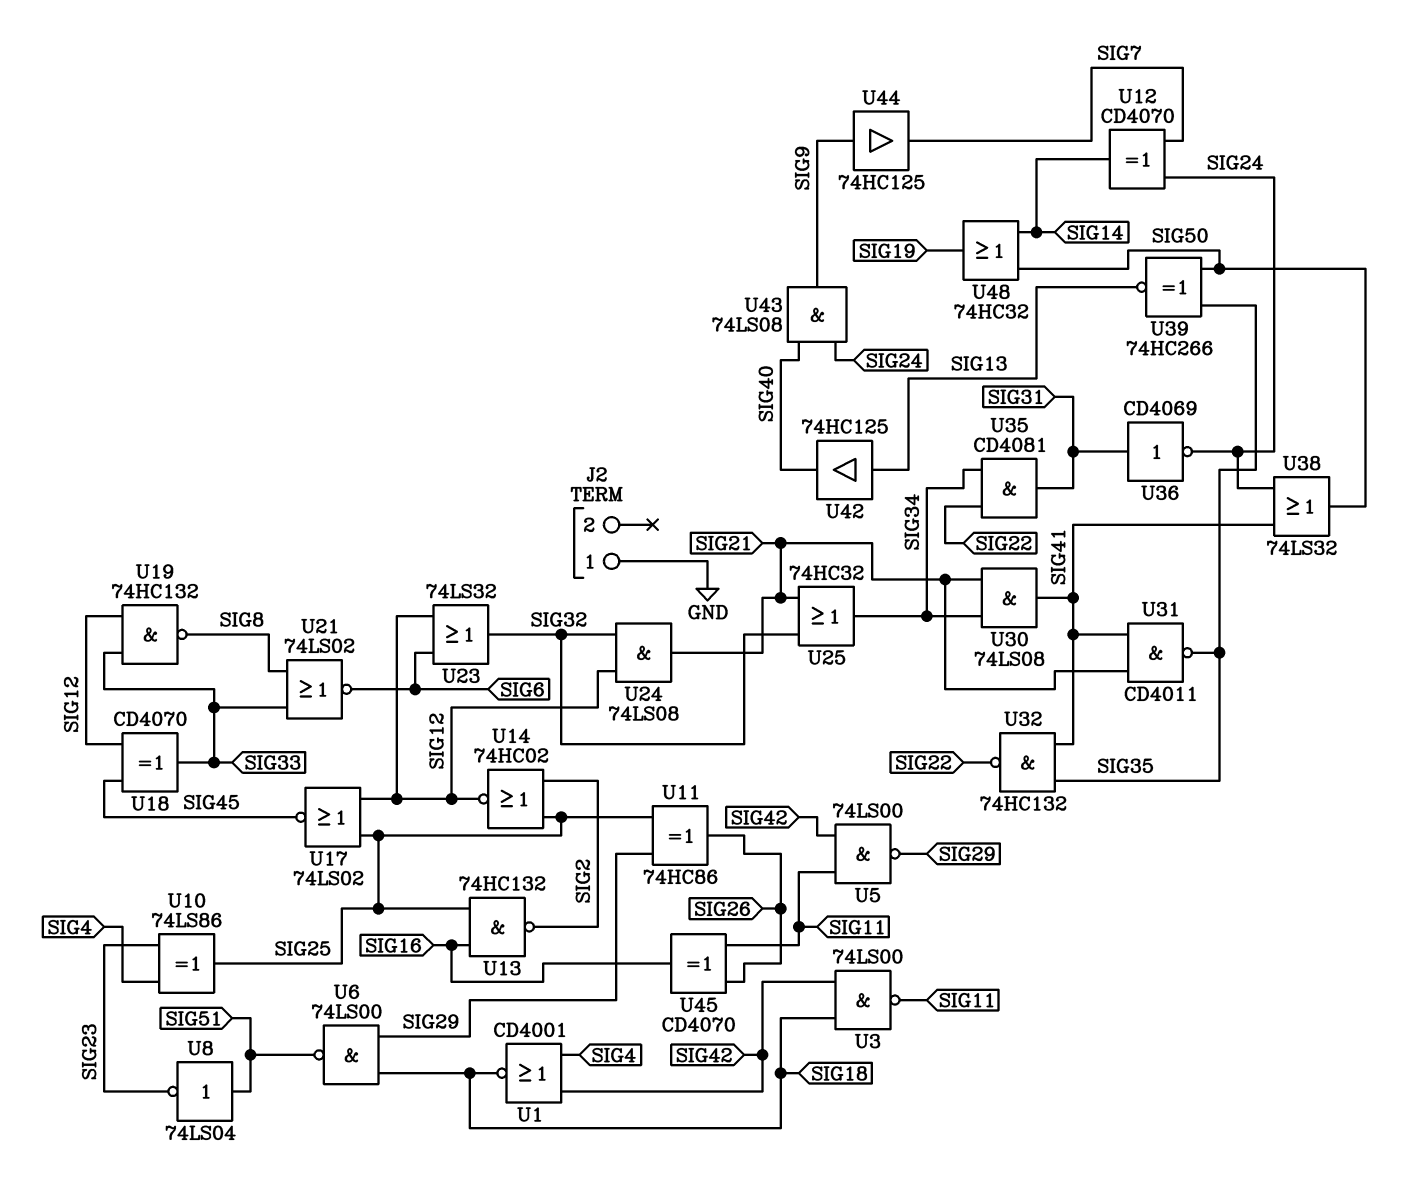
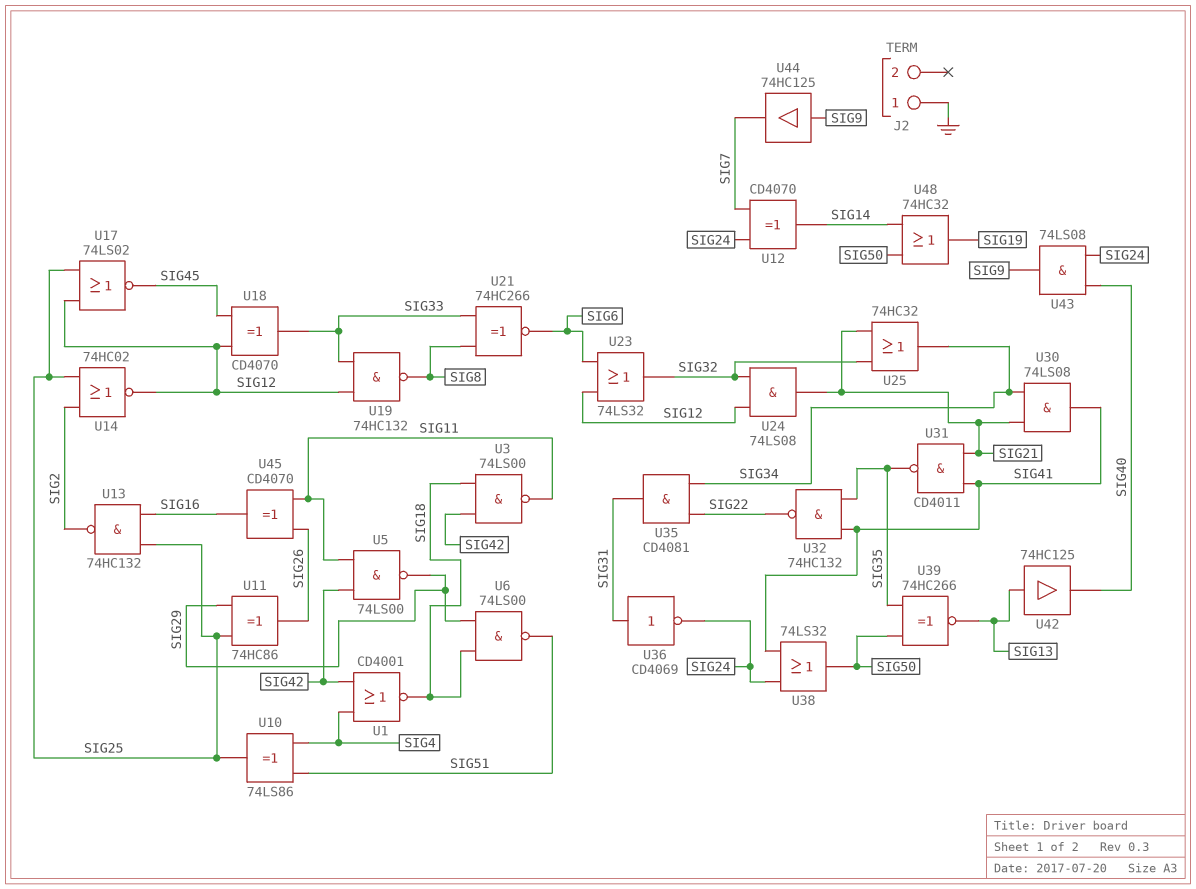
U8: NOT 74LS04 (in SIG51, out SIG23) -> none
U10: XOR 74LS86 (in SIG4, in SIG23, out SIG25) -> XOR 74LS86 (in SIG4, in SIG51, out SIG25)
U21: NOR 74LS02 (in SIG8, in SIG33, out SIG6) -> XNOR 74HC266 (in SIG8, in SIG33, out SIG6)

